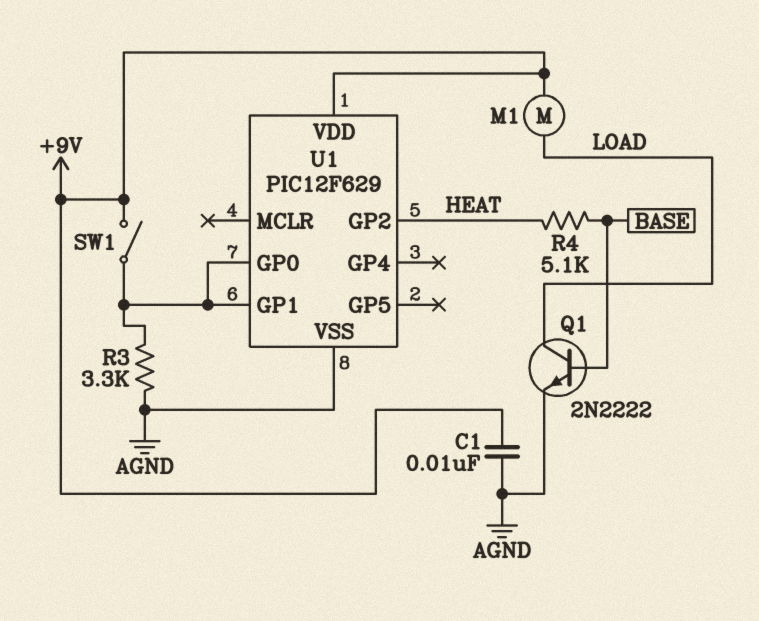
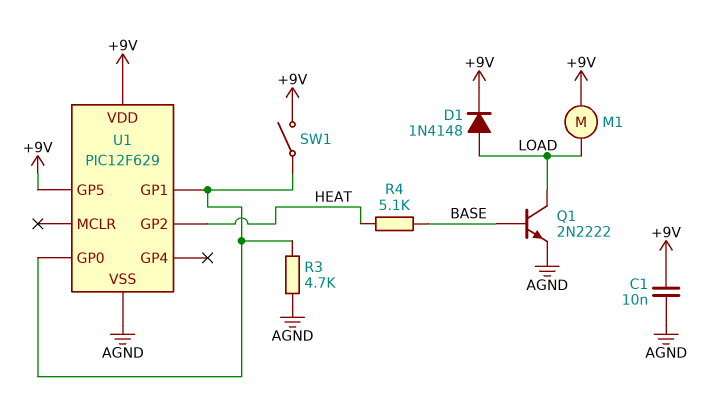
D1: none -> diode 1N4148 (A LOAD, K +9V)
R3: 3.3k (AGND, U1/GP0) -> 4.7k (AGND, U1/GP0)
U1 pin GP5: none -> +9V

